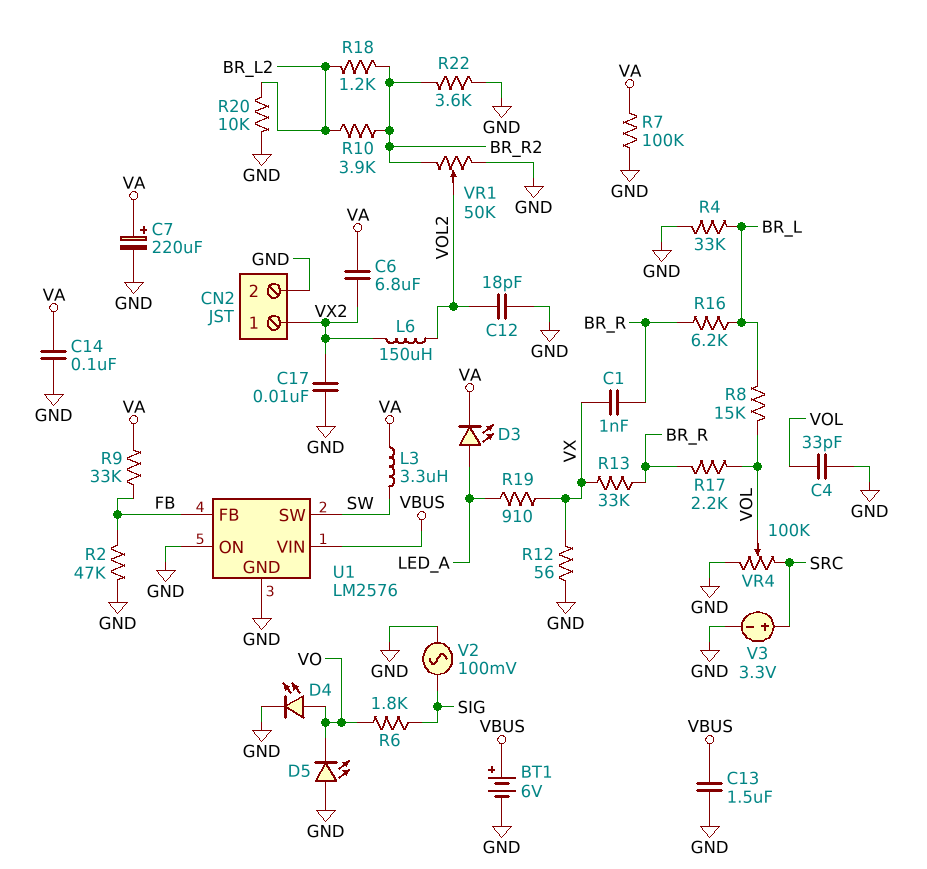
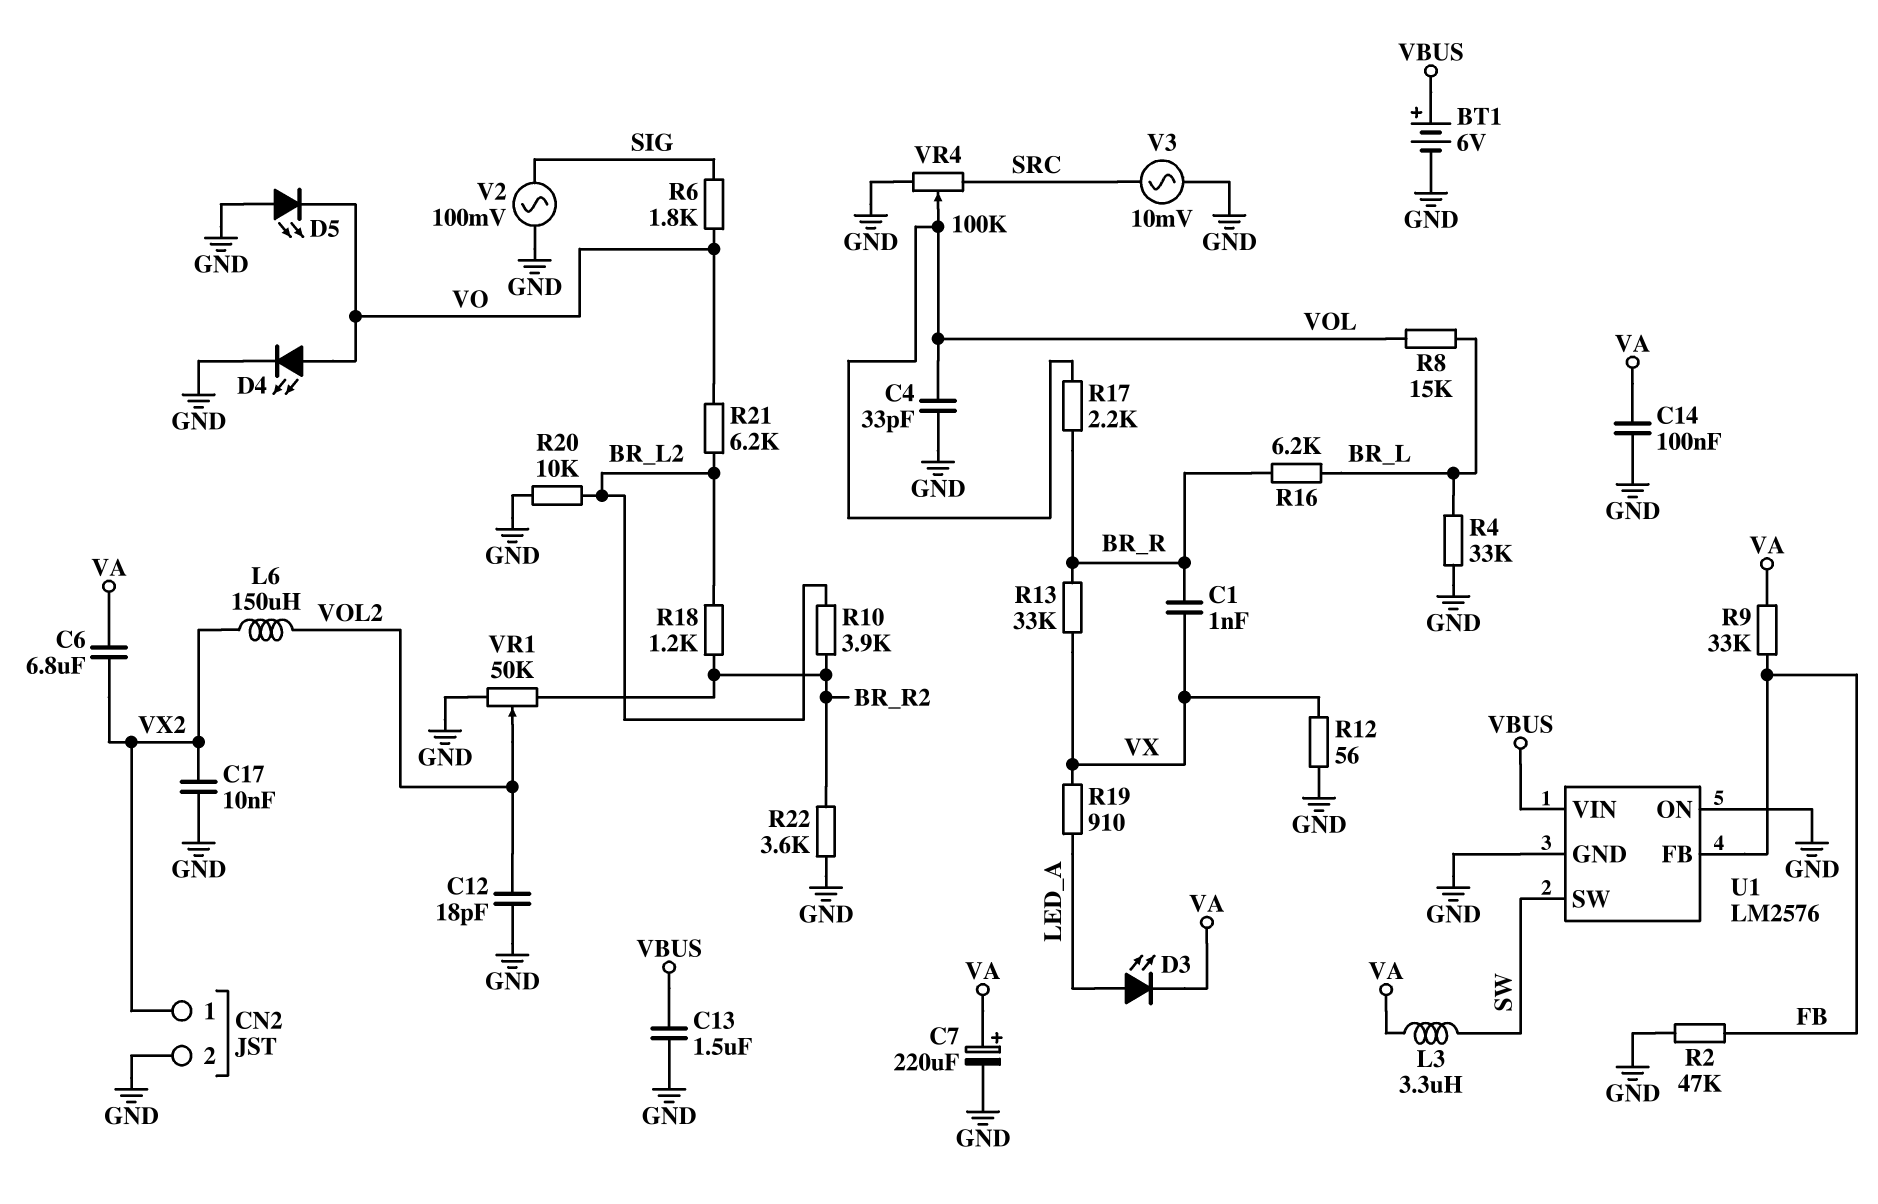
R7: 100k (GND, VA) -> none
R21: none -> 6.2k (BR_L2, VO)
V3: 3.3V (plus SRC, minus GND) -> AC 10mV (GND, SRC)

